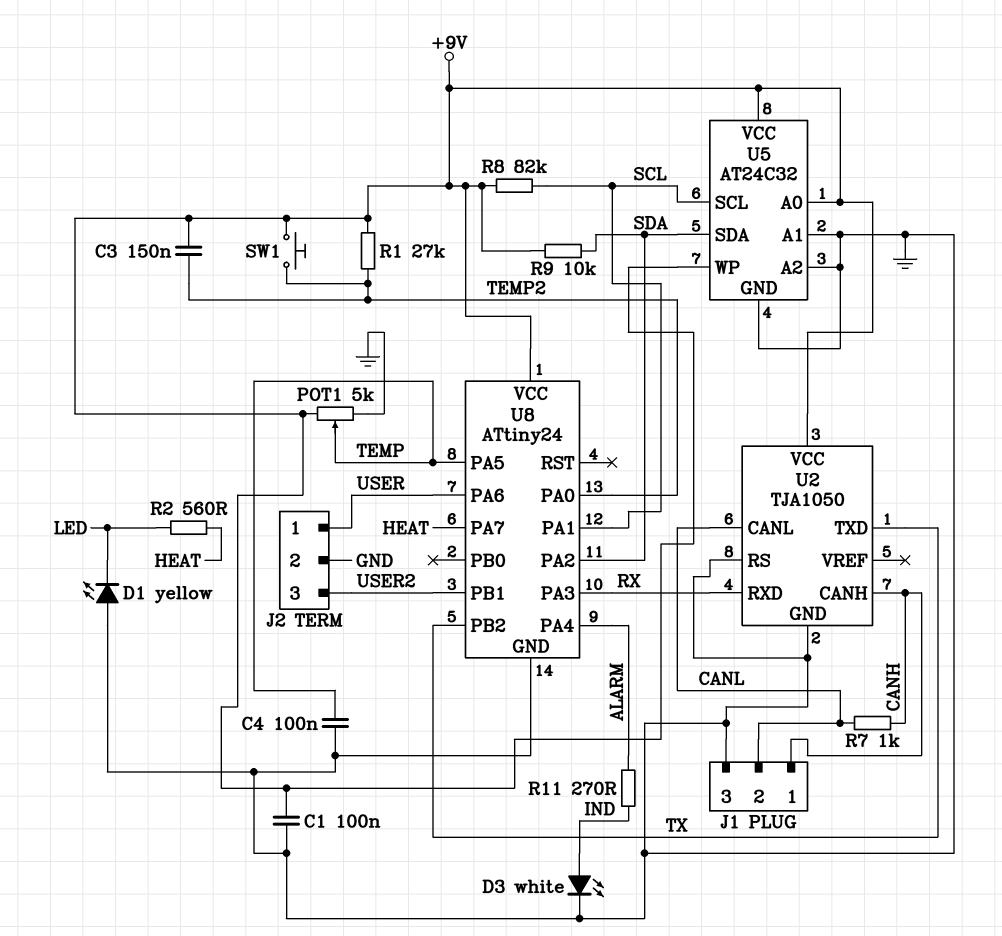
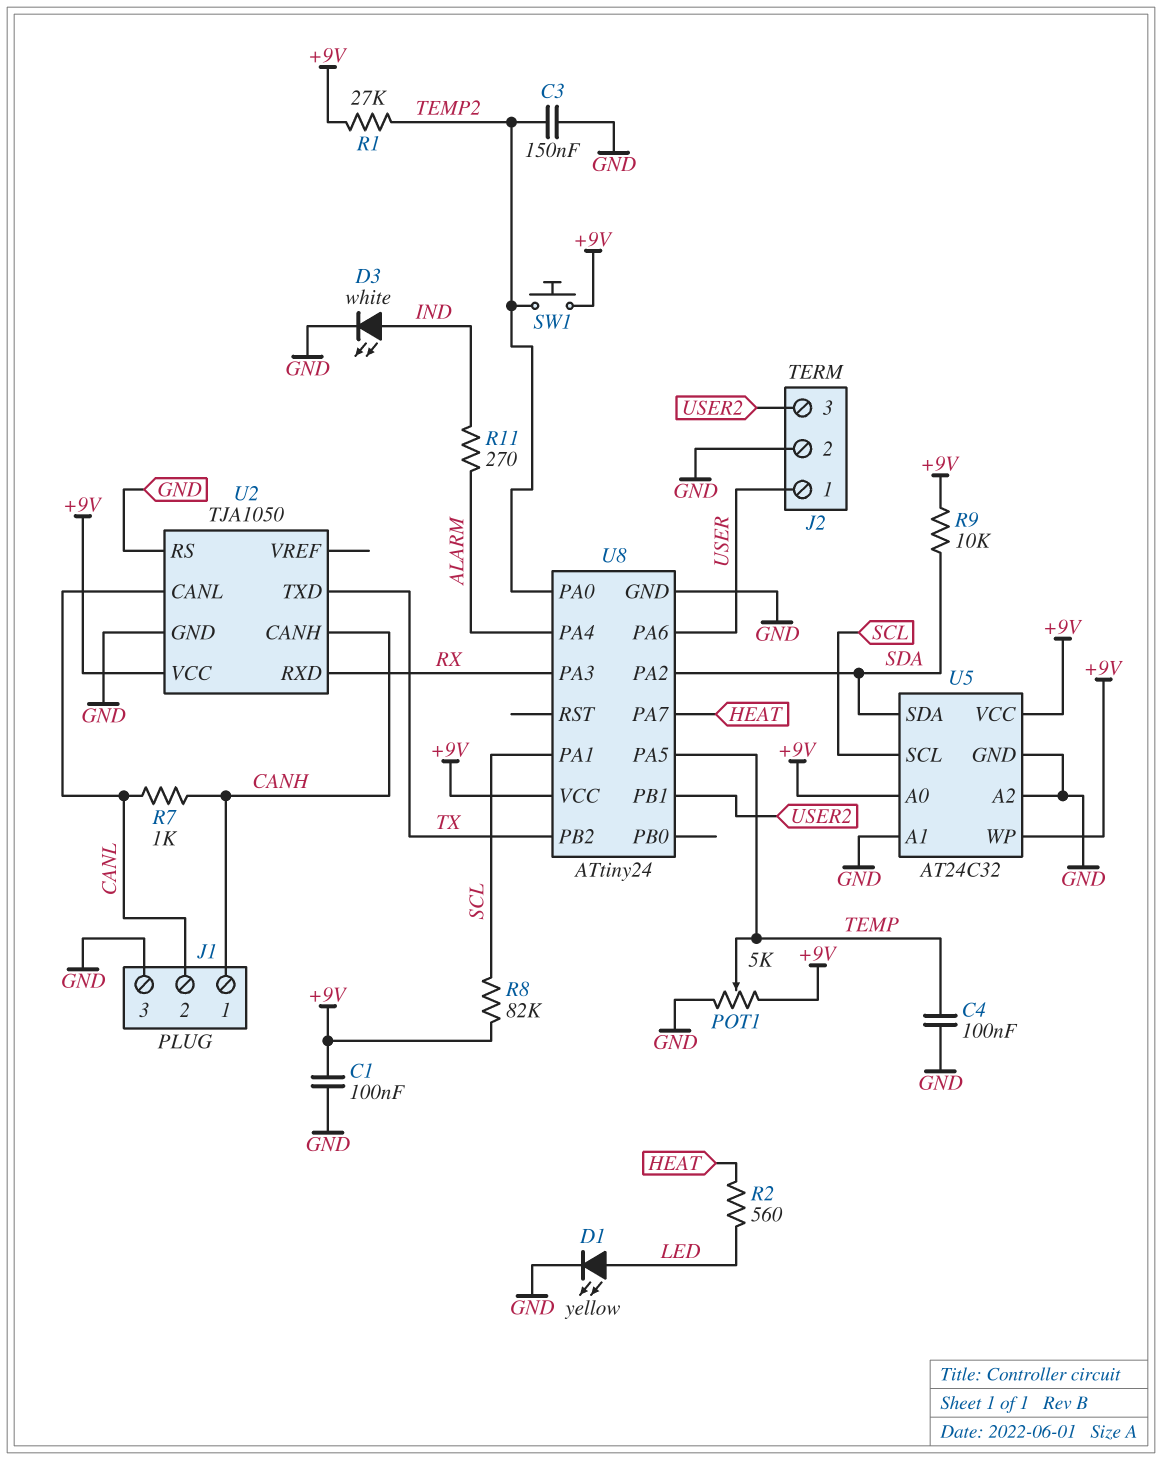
C3: 150nF (+9V, TEMP2) -> 150nF (GND, TEMP2)
D1: LED yellow (A GND, K LED) -> LED yellow (A LED, K GND)

